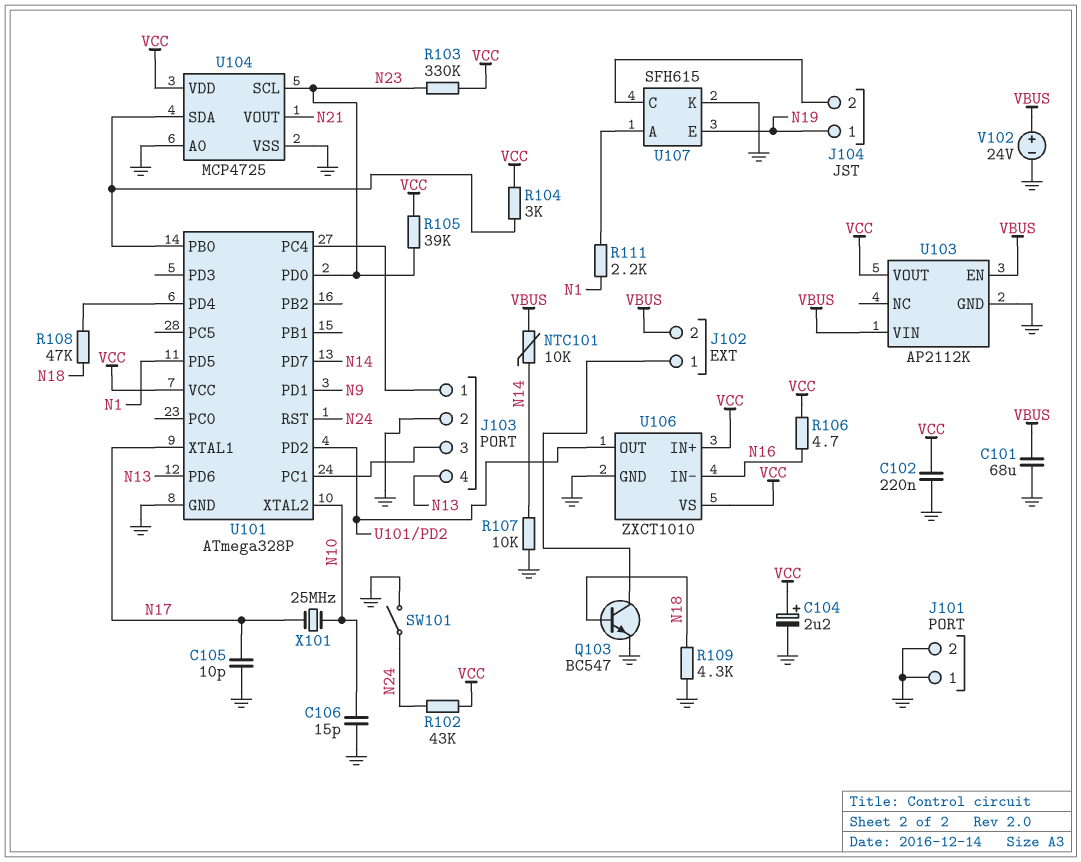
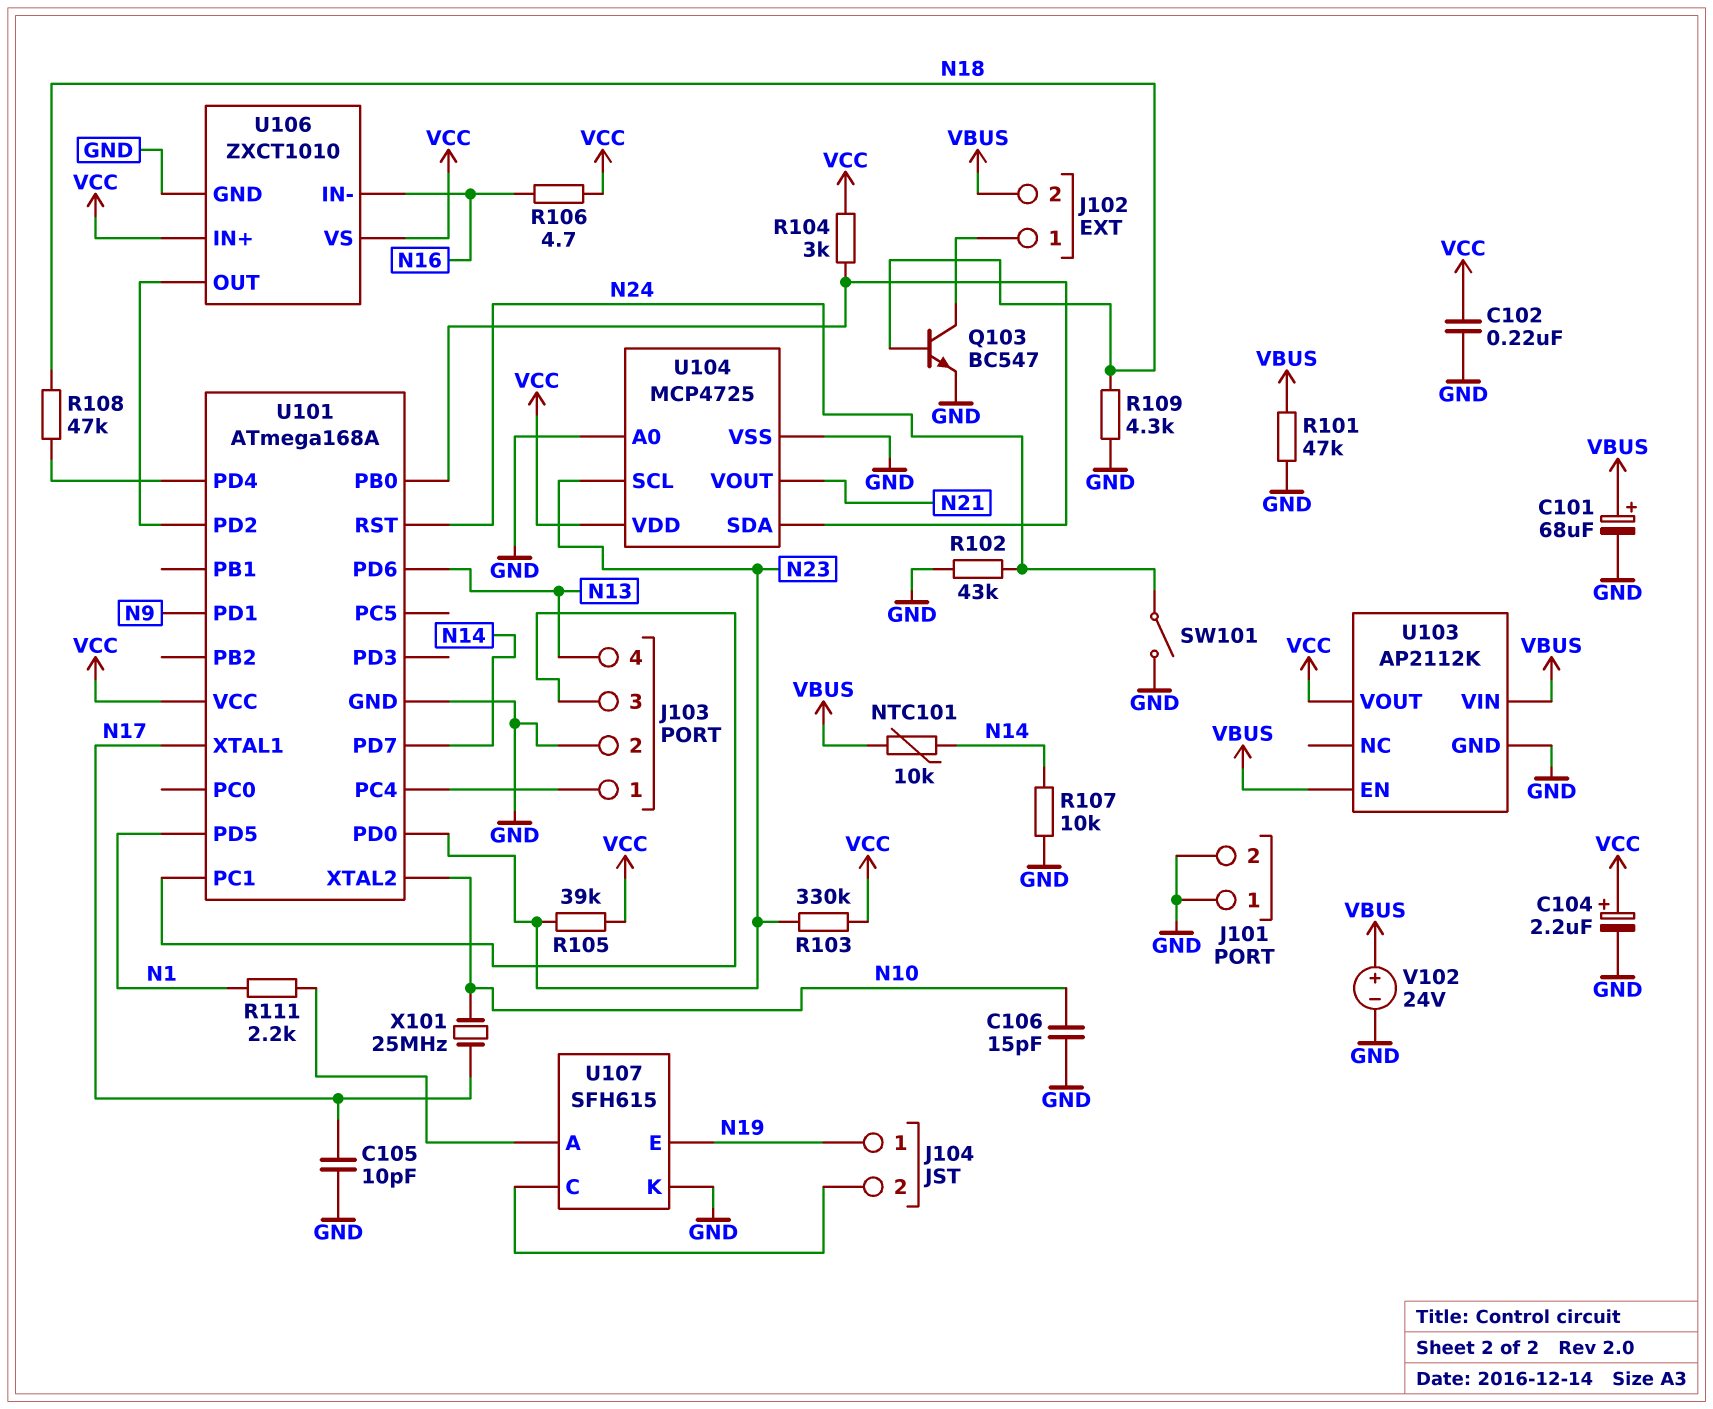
C101: 68uF (GND, VBUS) -> 68uF (plus VBUS, minus GND)
R101: none -> 47k (GND, VBUS)
R102: 43k (N24, VCC) -> 43k (GND, N24)
U101: ATmega328P -> ATmega168A

